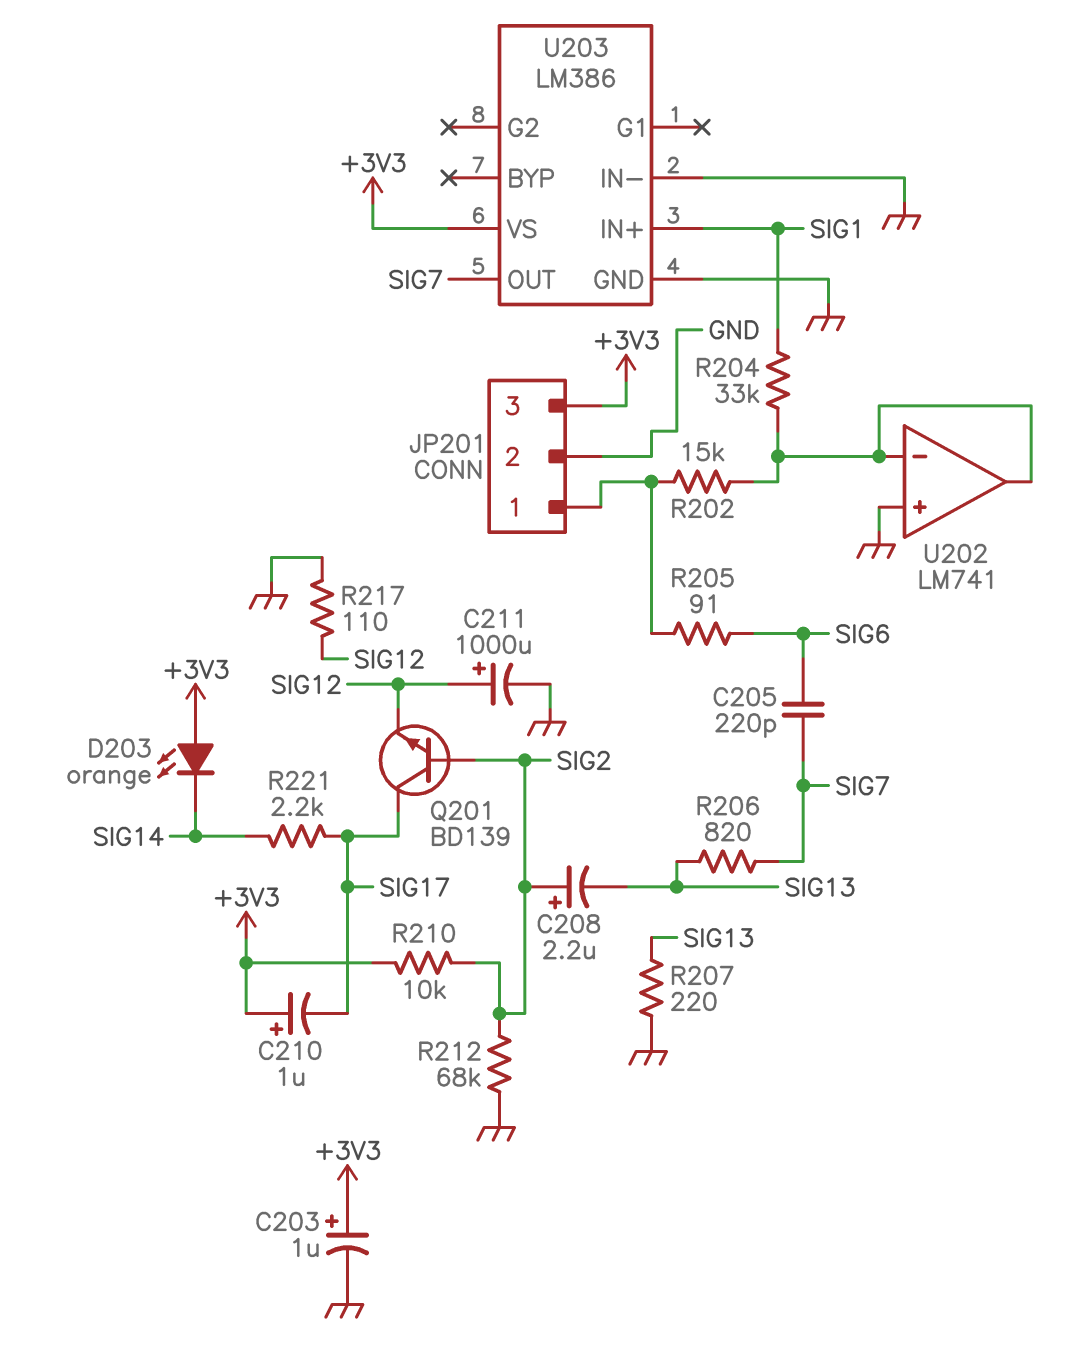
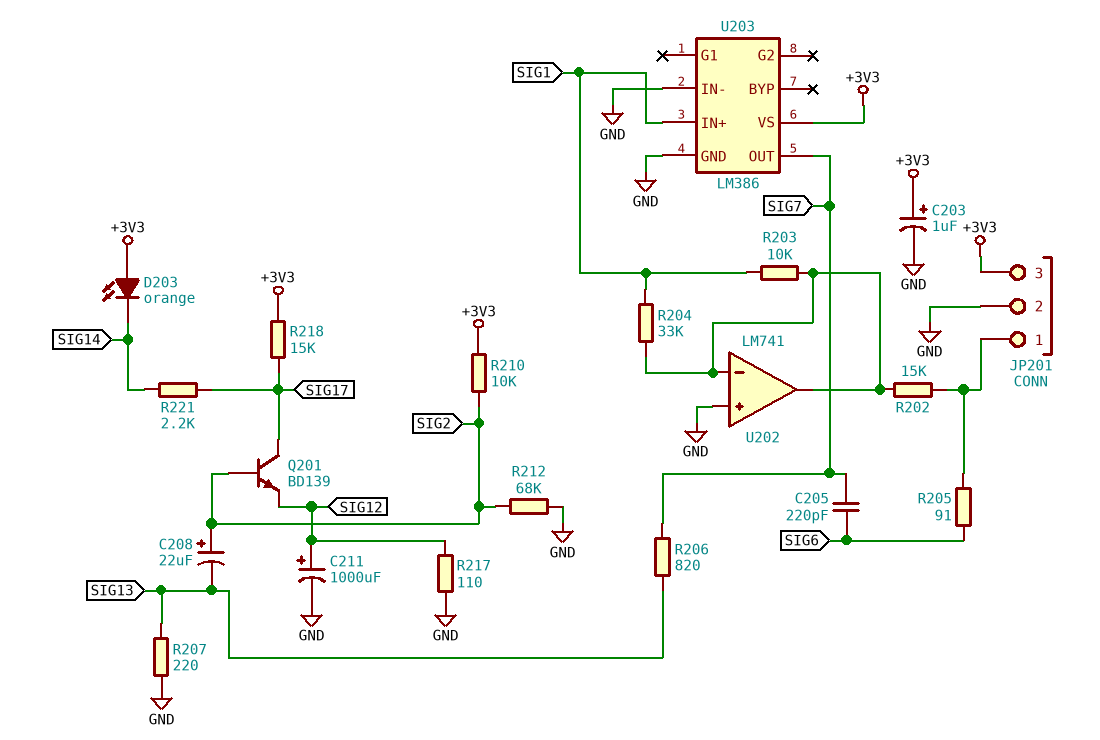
C208: 2.2uF (plus SIG2, minus SIG13) -> 22uF (plus SIG2, minus SIG13)
C210: 1uF (plus +3V3, minus SIG17) -> none
R203: none -> 10k (SIG1, U202/in-)
R218: none -> 15k (+3V3, SIG17)

